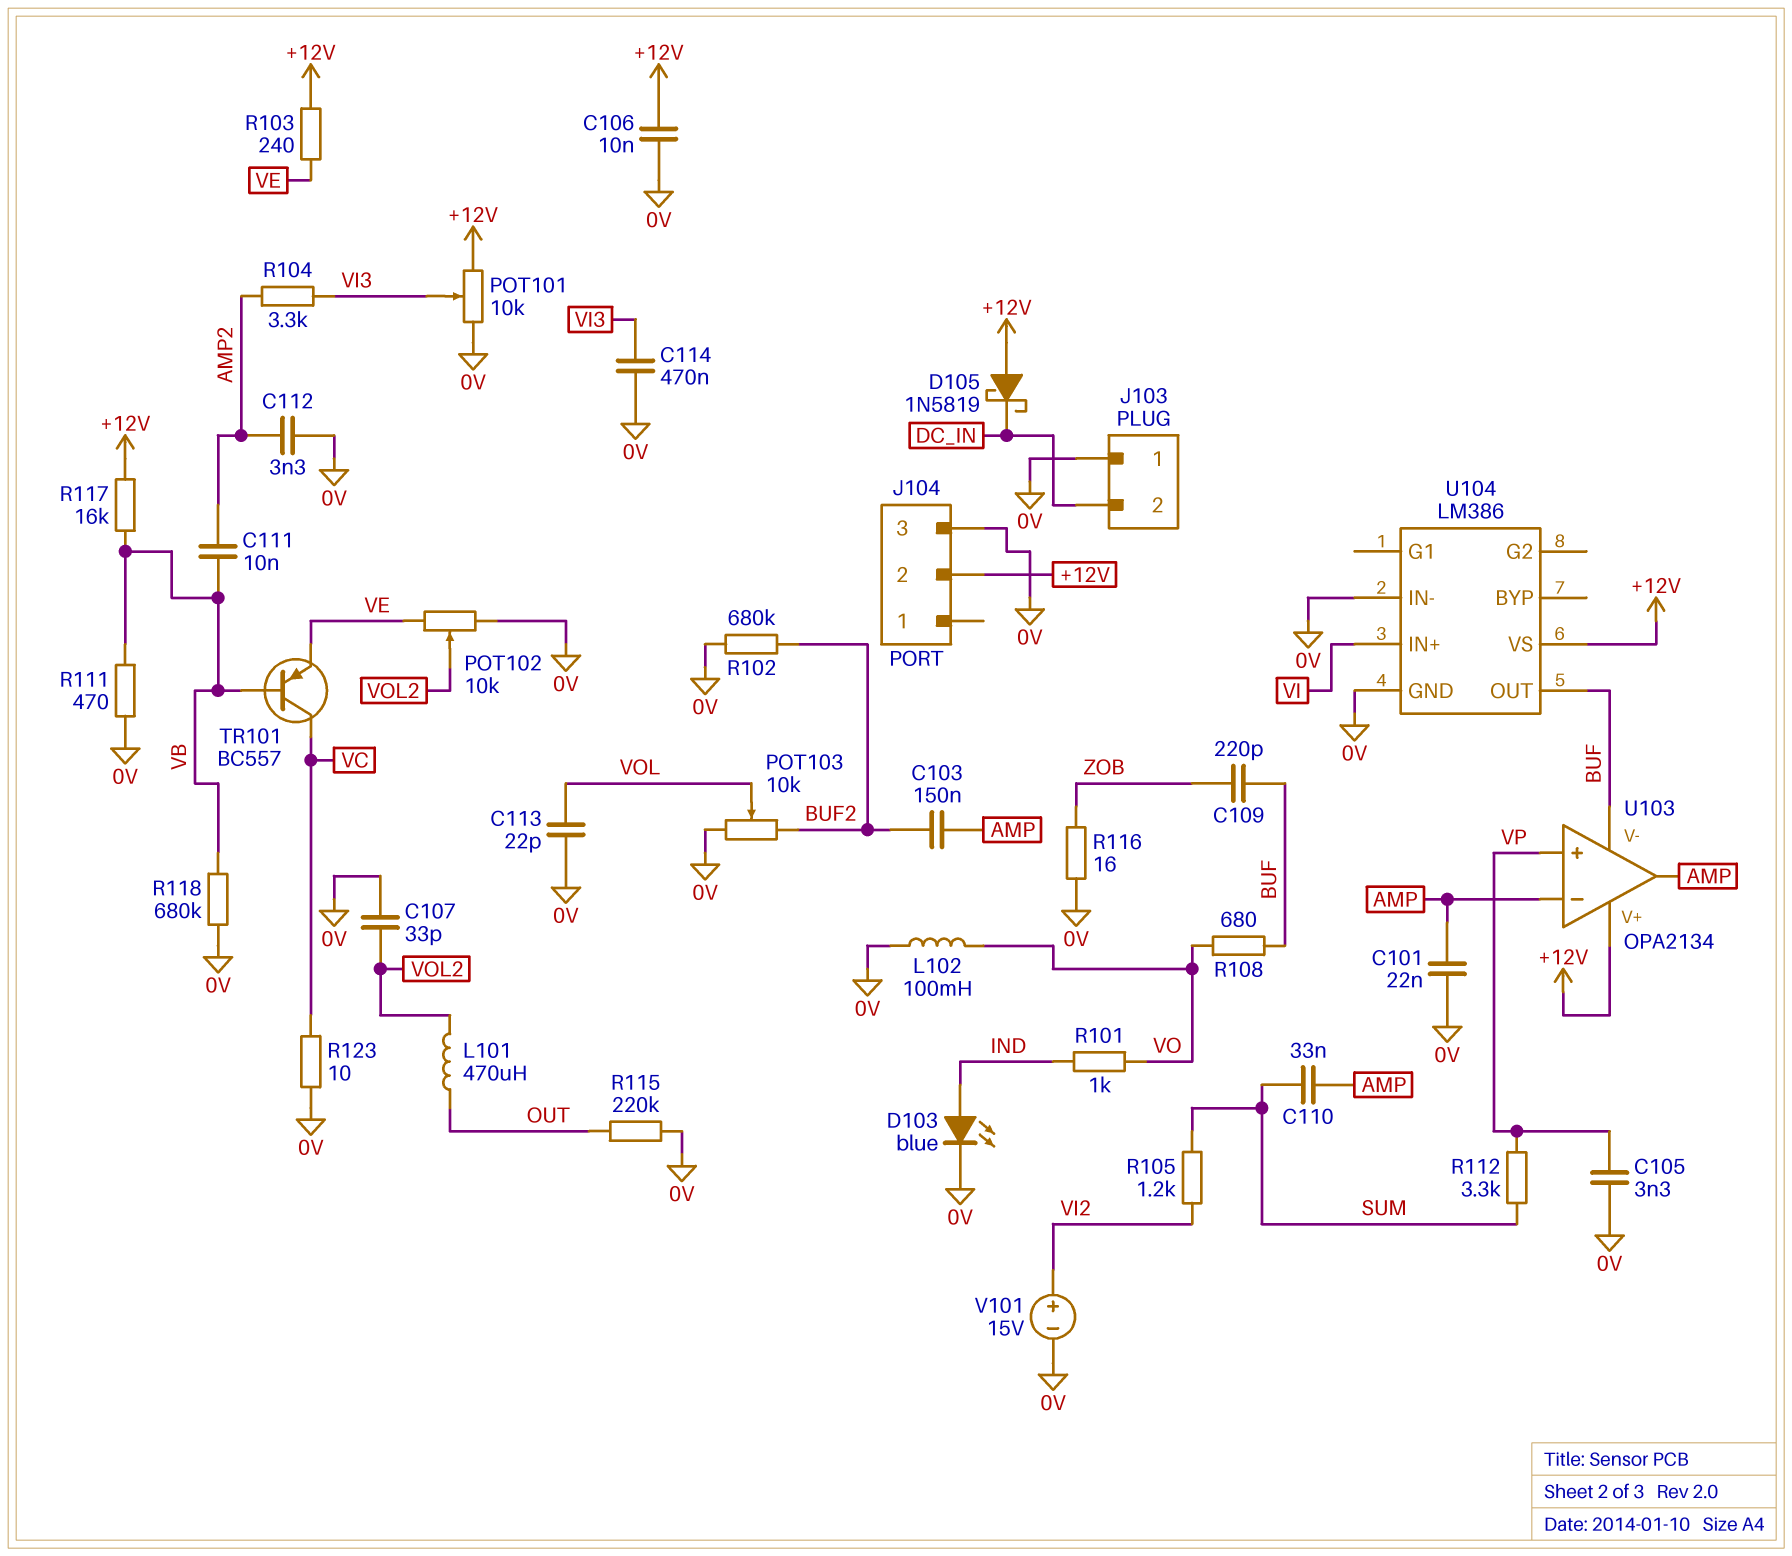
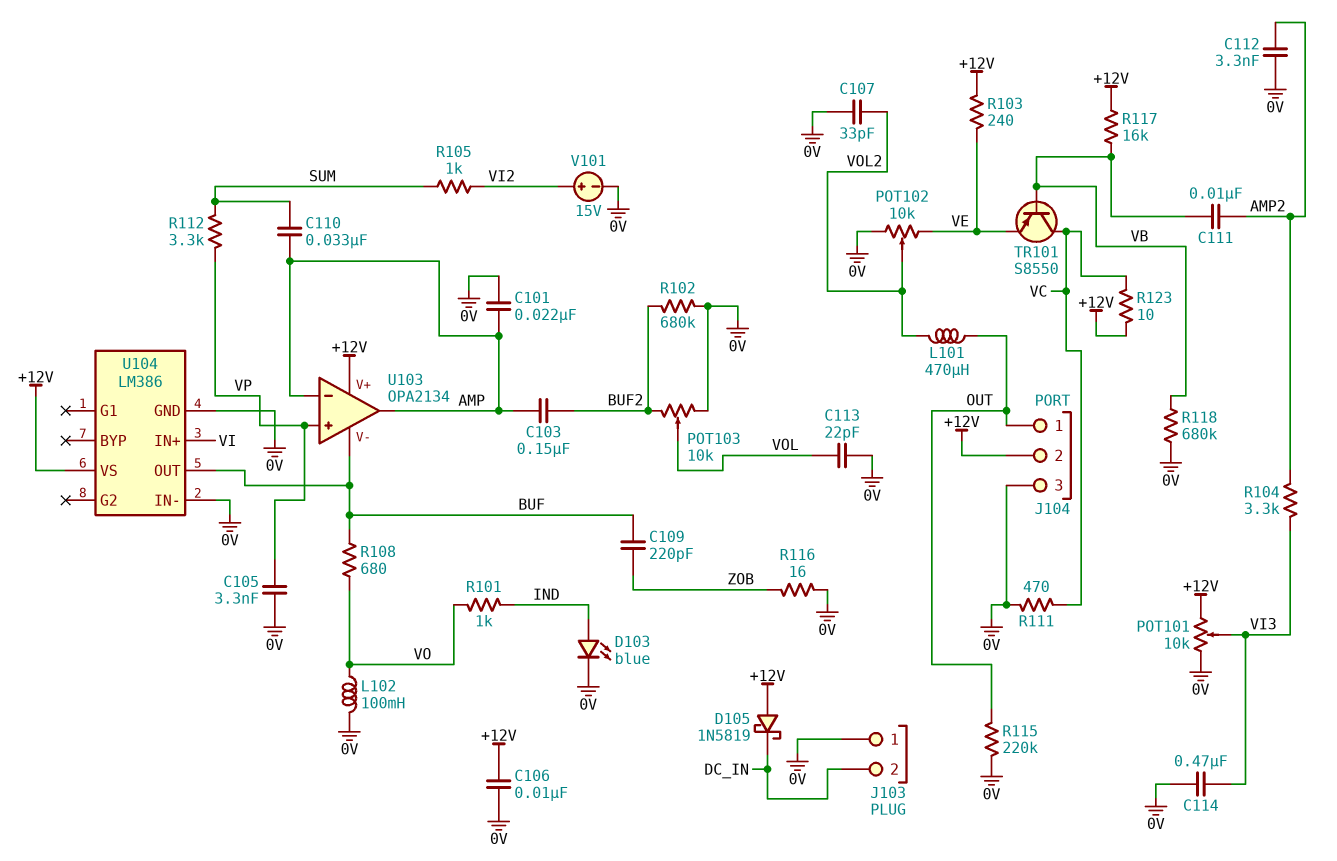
J104 pin 1: none -> OUT
R105: 1.2k (SUM, VI2) -> 1k (SUM, VI2)
R111: 470 (0V, VB) -> 470 (0V, VC)
R123: 10 (0V, VC) -> 10 (+12V, VC)
TR101: PNP BC557 (B VB, C VC, E VE) -> PNP S8550 (B VB, C VC, E VE)

